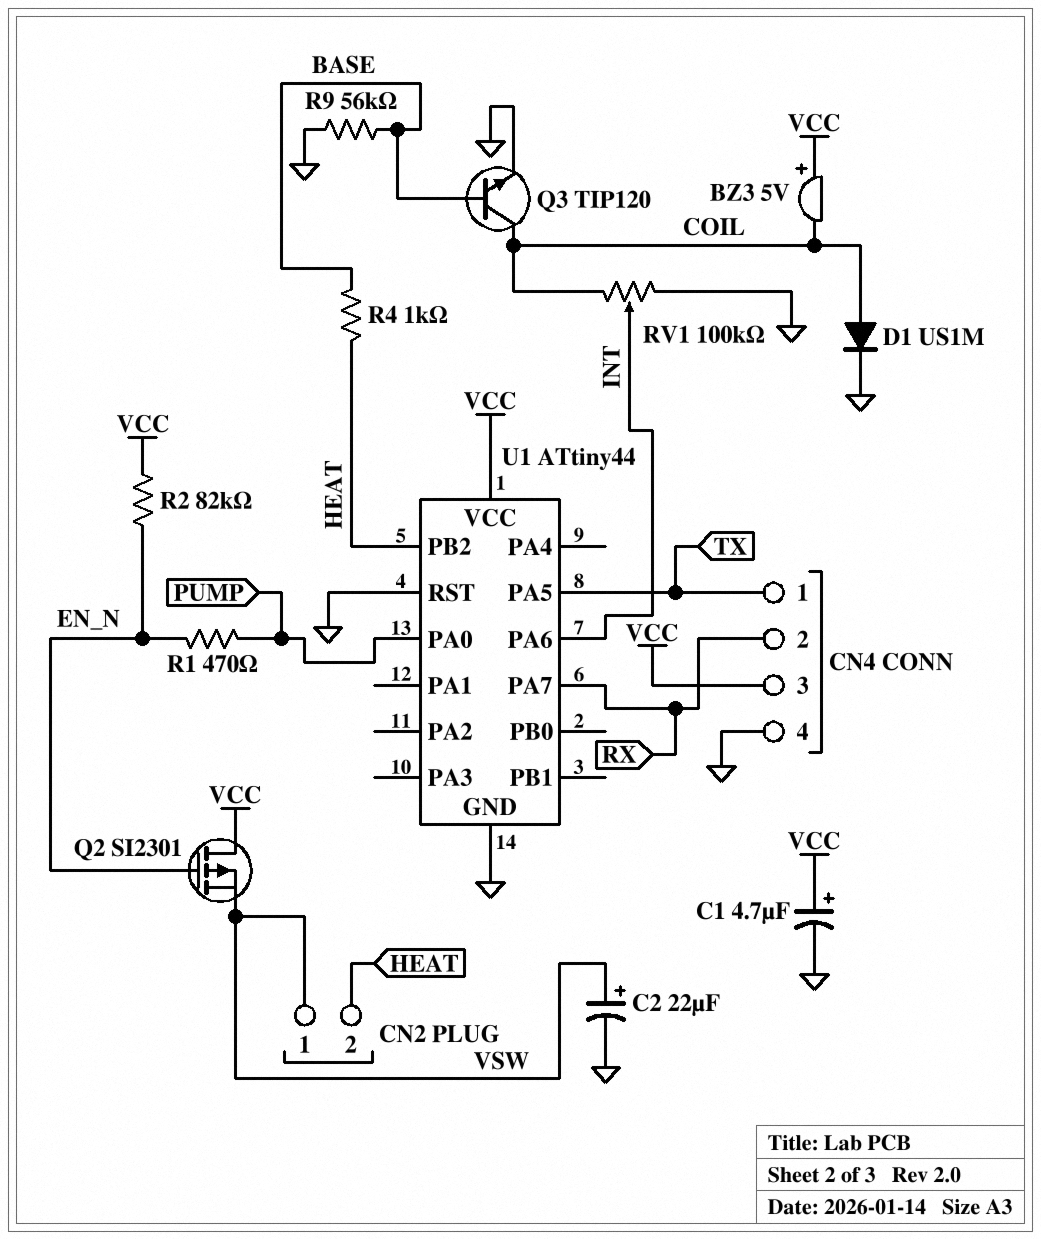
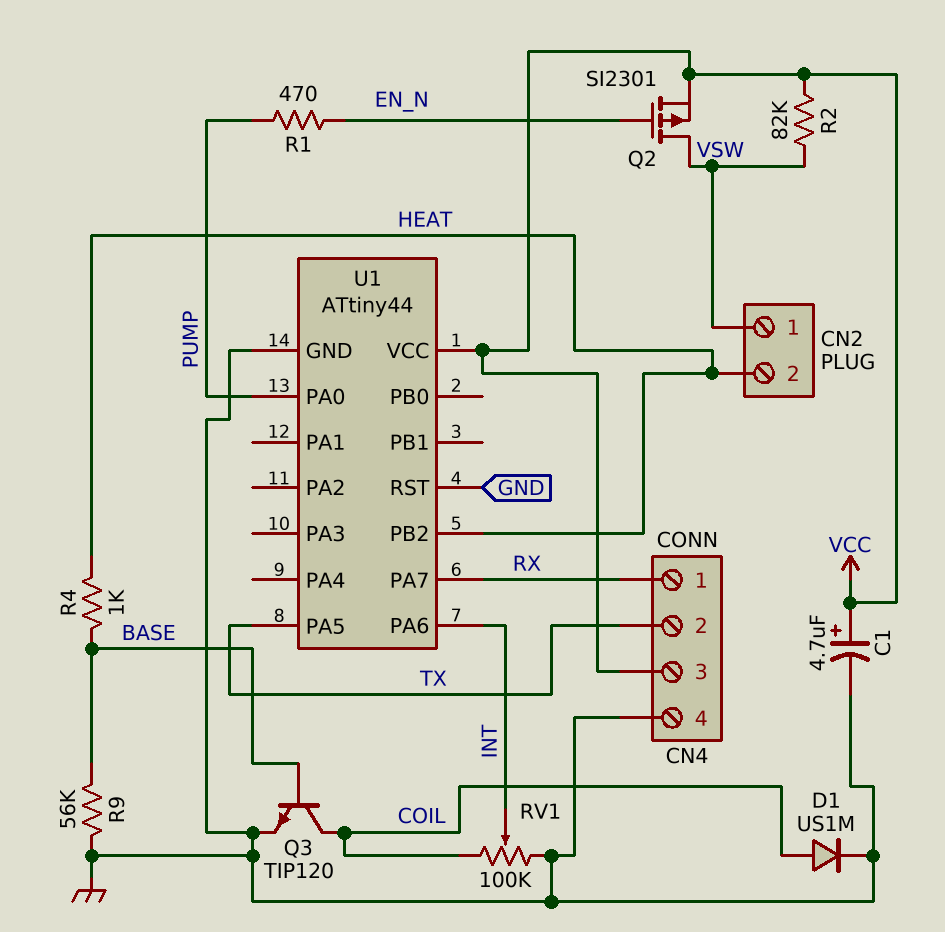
BZ3: buzzer 5V (plus VCC, minus COIL) -> none
C2: 22uF (plus VSW, minus GND) -> none
CN4 pin 1: TX -> RX
CN4 pin 2: RX -> TX
Q2: PMOS SI2301 (G EN_N, D VCC, S VSW) -> PMOS SI2301 (G EN_N, D VSW, S VCC)
R2: 82k (EN_N, VCC) -> 82k (VCC, VSW)

